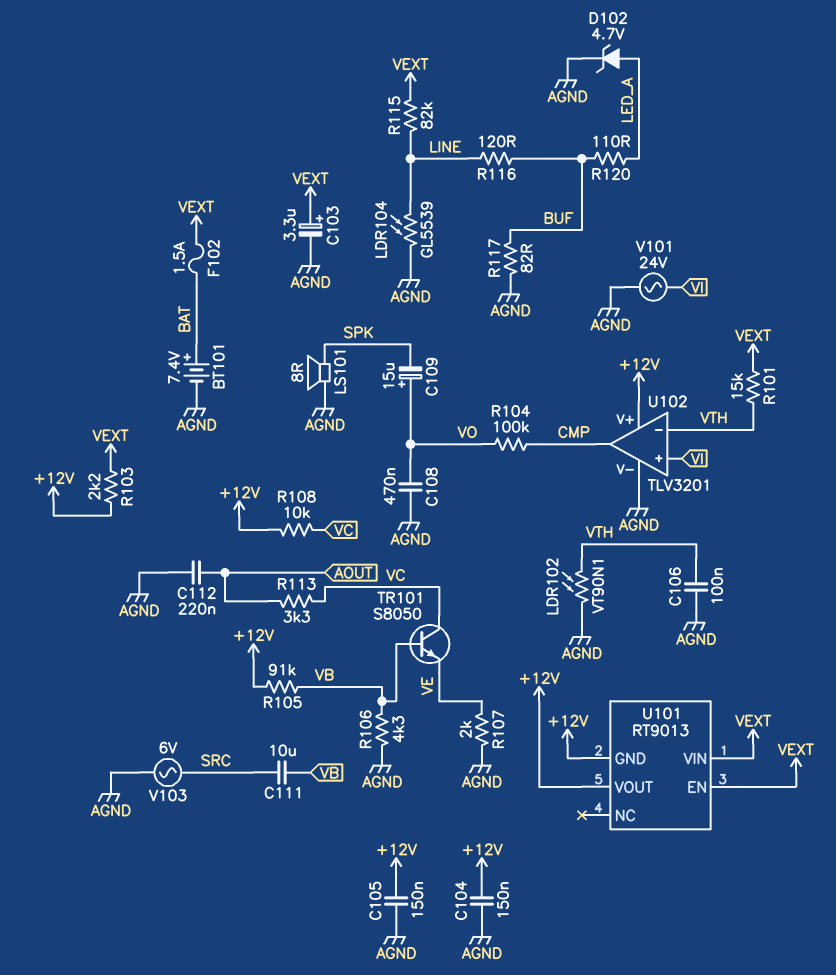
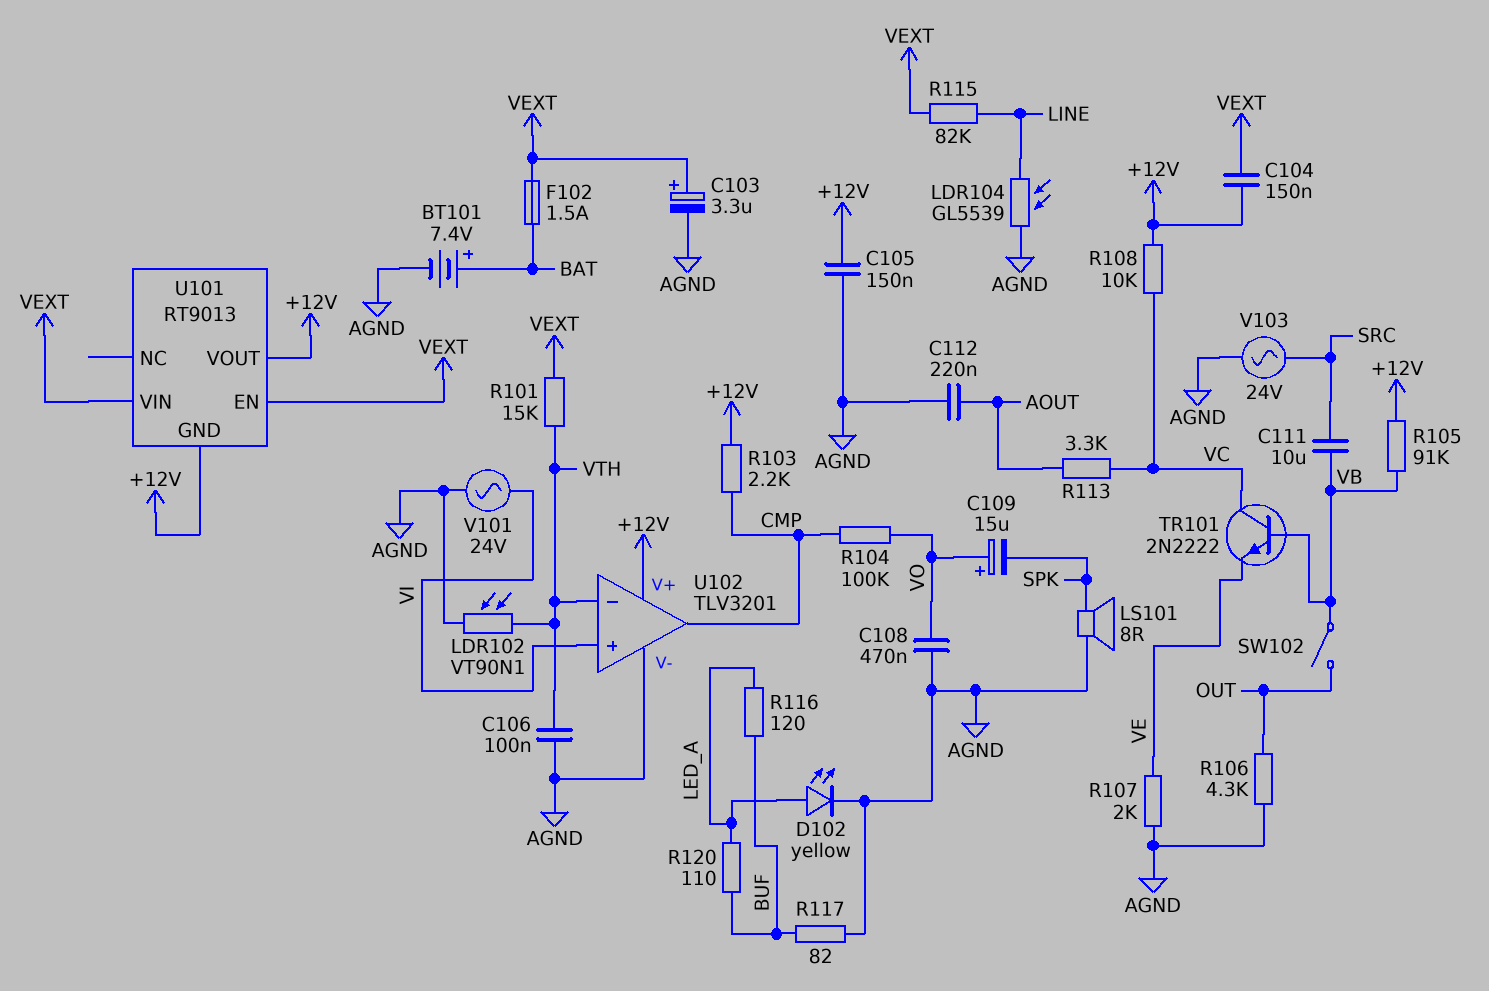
C104: 150nF (+12V, AGND) -> 150nF (+12V, VEXT)
D102: zener 4.7V (A LED_A, K AGND) -> LED yellow (A LED_A, K AGND)
R103: 2.2k (+12V, VEXT) -> 2.2k (+12V, CMP)
R106: 4.3k (AGND, VB) -> 4.3k (AGND, OUT)
R116: 120 (BUF, LINE) -> 120 (BUF, LED_A)
SW102: none -> switch (OUT, VB)
TR101: NPN S8050 (B VB, C VC, E VE) -> NPN 2N2222 (B VB, C VC, E VE)
V103: AC 6V (AGND, SRC) -> AC 24V (AGND, SRC)

